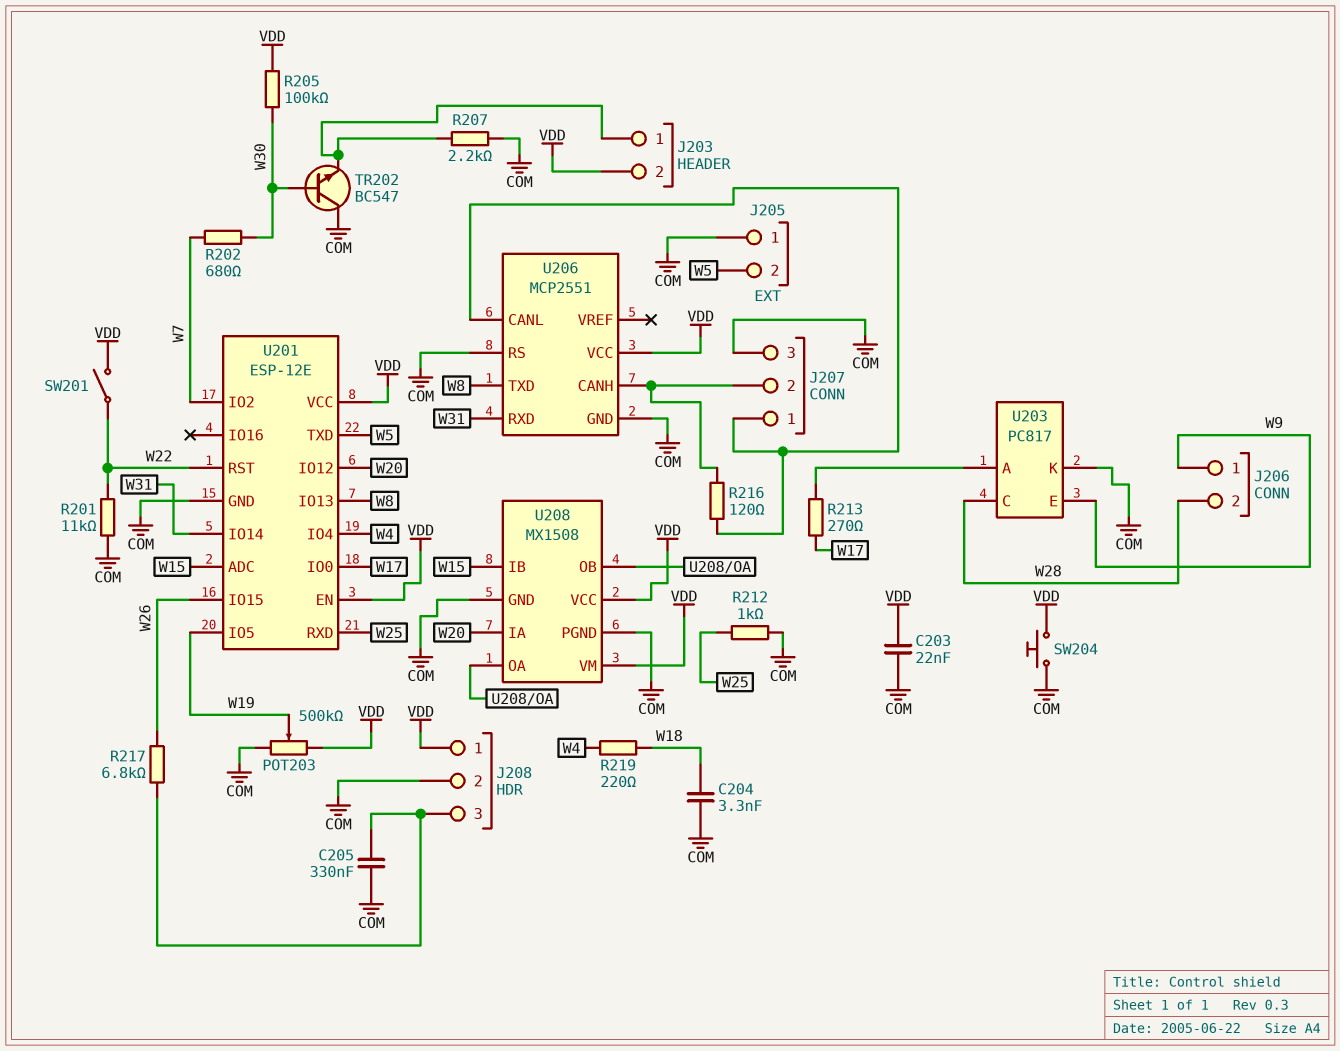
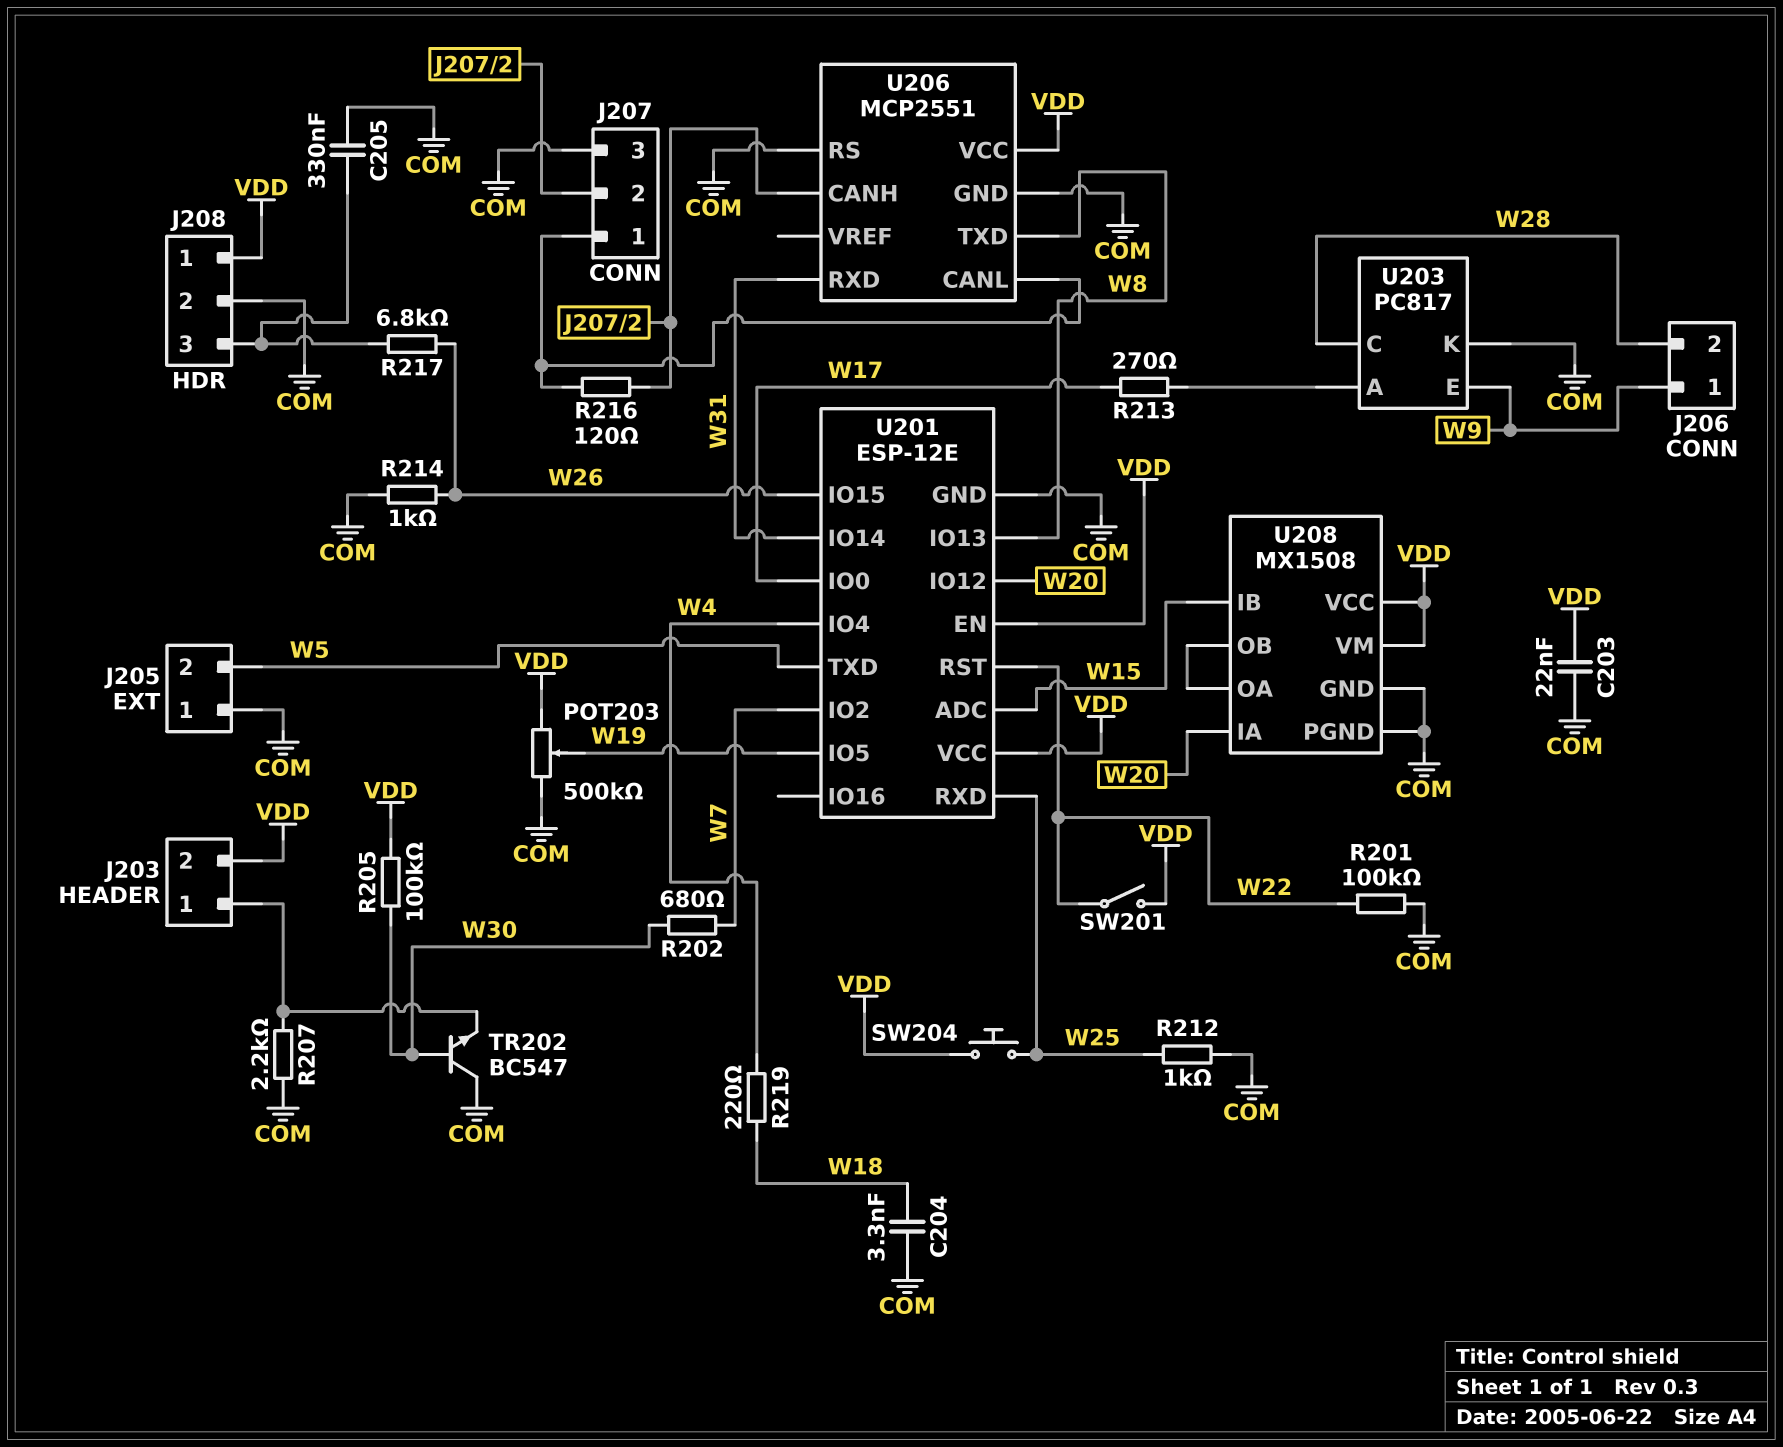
R201: 11k (COM, W22) -> 100k (COM, W22)
R214: none -> 1k (COM, W26)
SW204: button (COM, VDD) -> button (VDD, W25)

